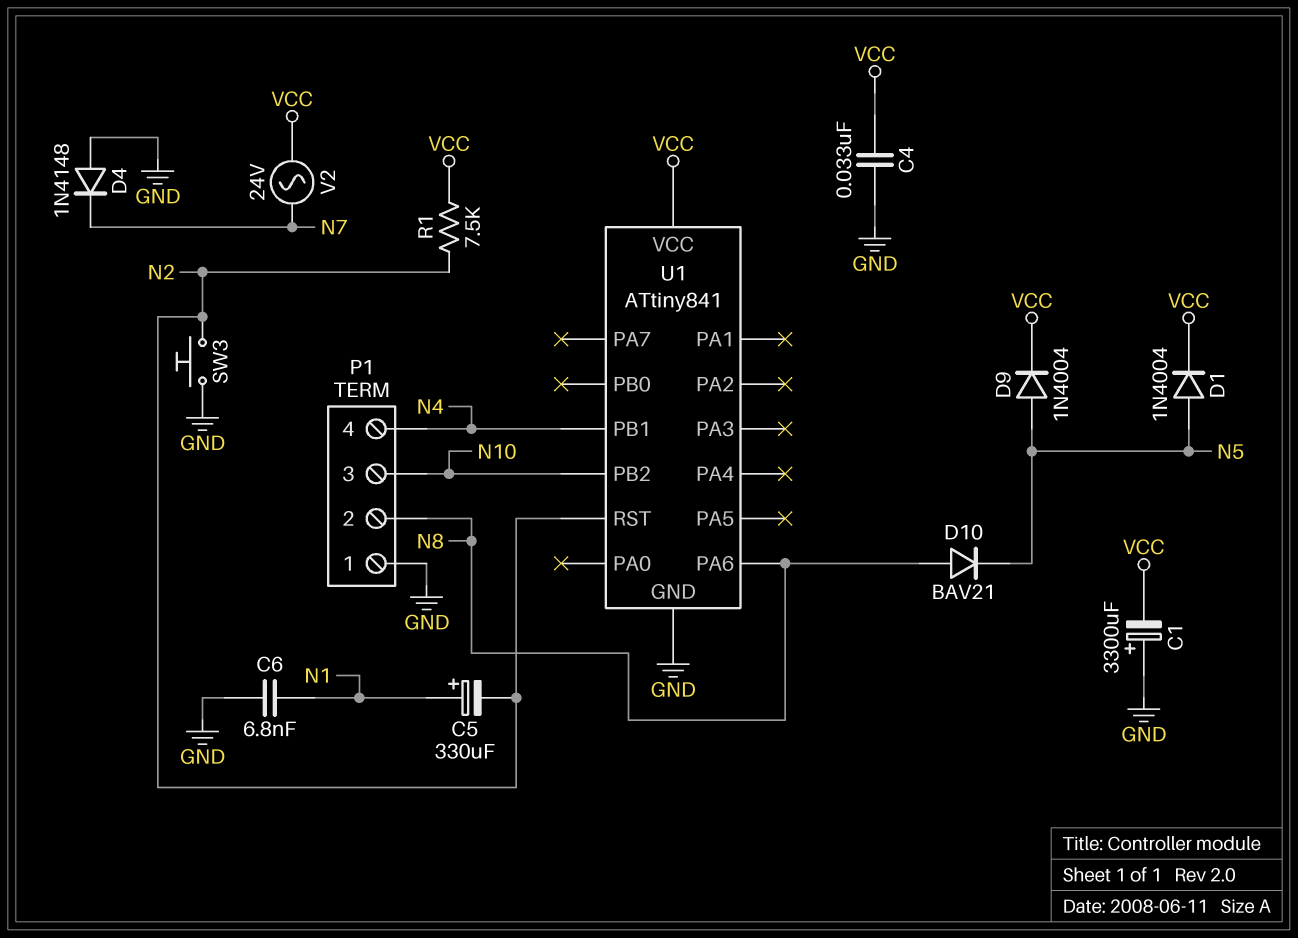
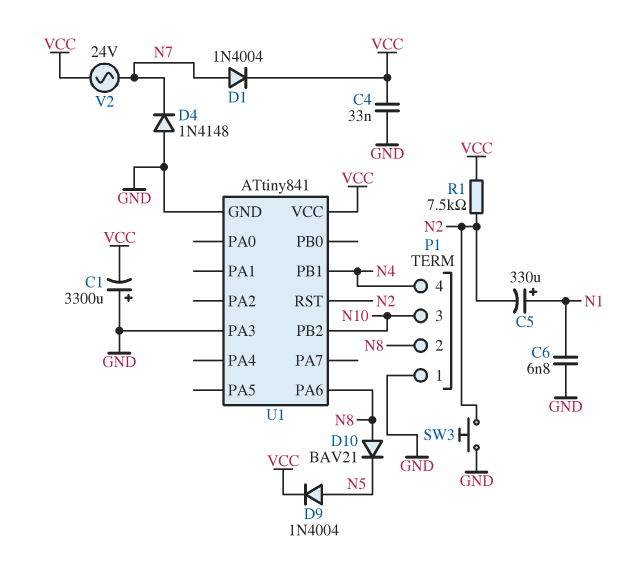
D1: diode 1N4004 (A N5, K VCC) -> diode 1N4004 (A N7, K VCC)
U1 pin PA3: none -> GND

